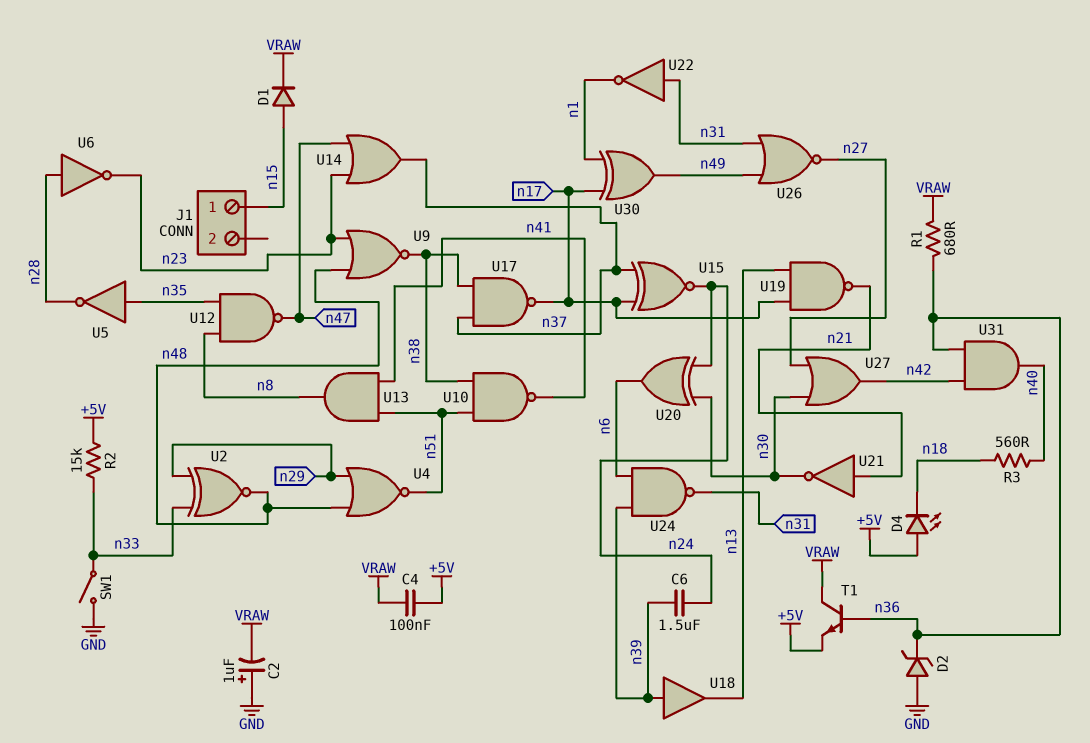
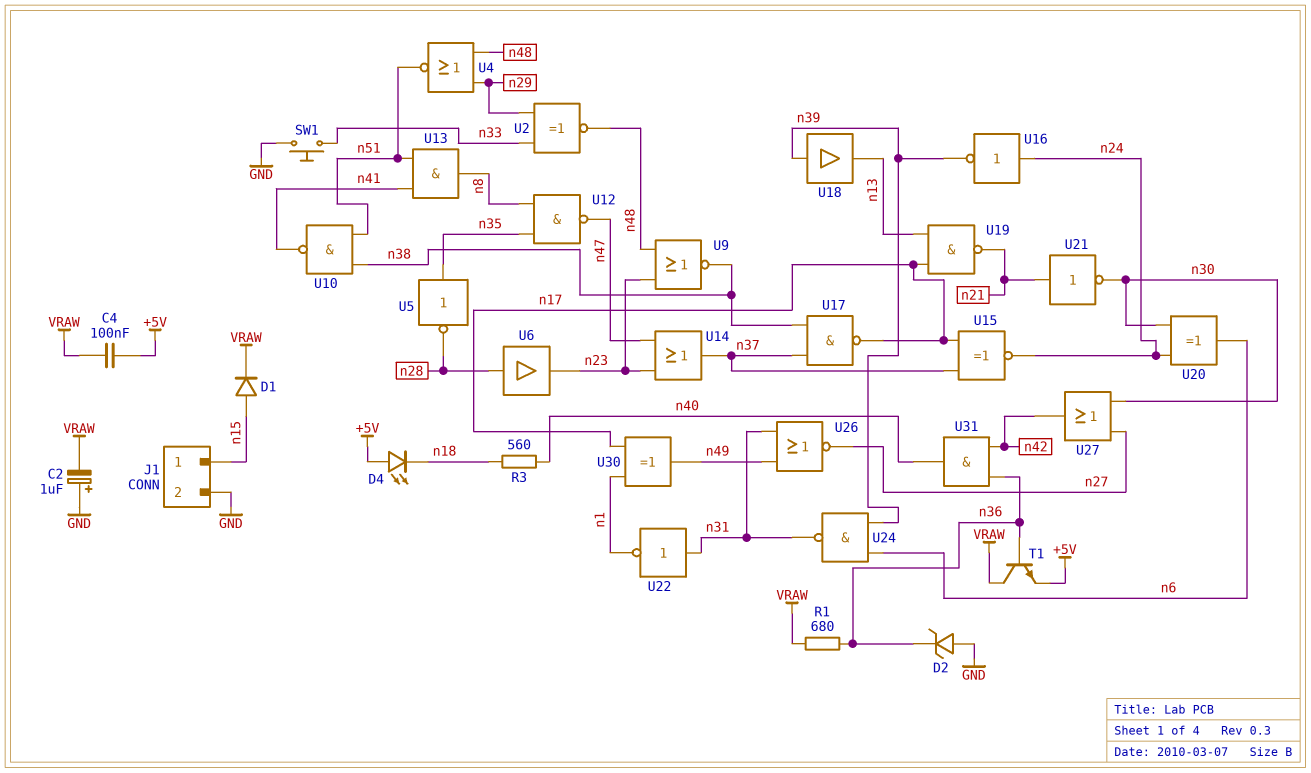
C6: 1.5uF (n24, n39) -> none
J1 pin 2: none -> GND
R2: 15k (+5V, n33) -> none
SW1: switch (GND, n33) -> button (GND, n33)
U6: NOT (in n28, out n23) -> buffer (in n28, out n23)
U16: none -> NOT (in n24, out n39)

